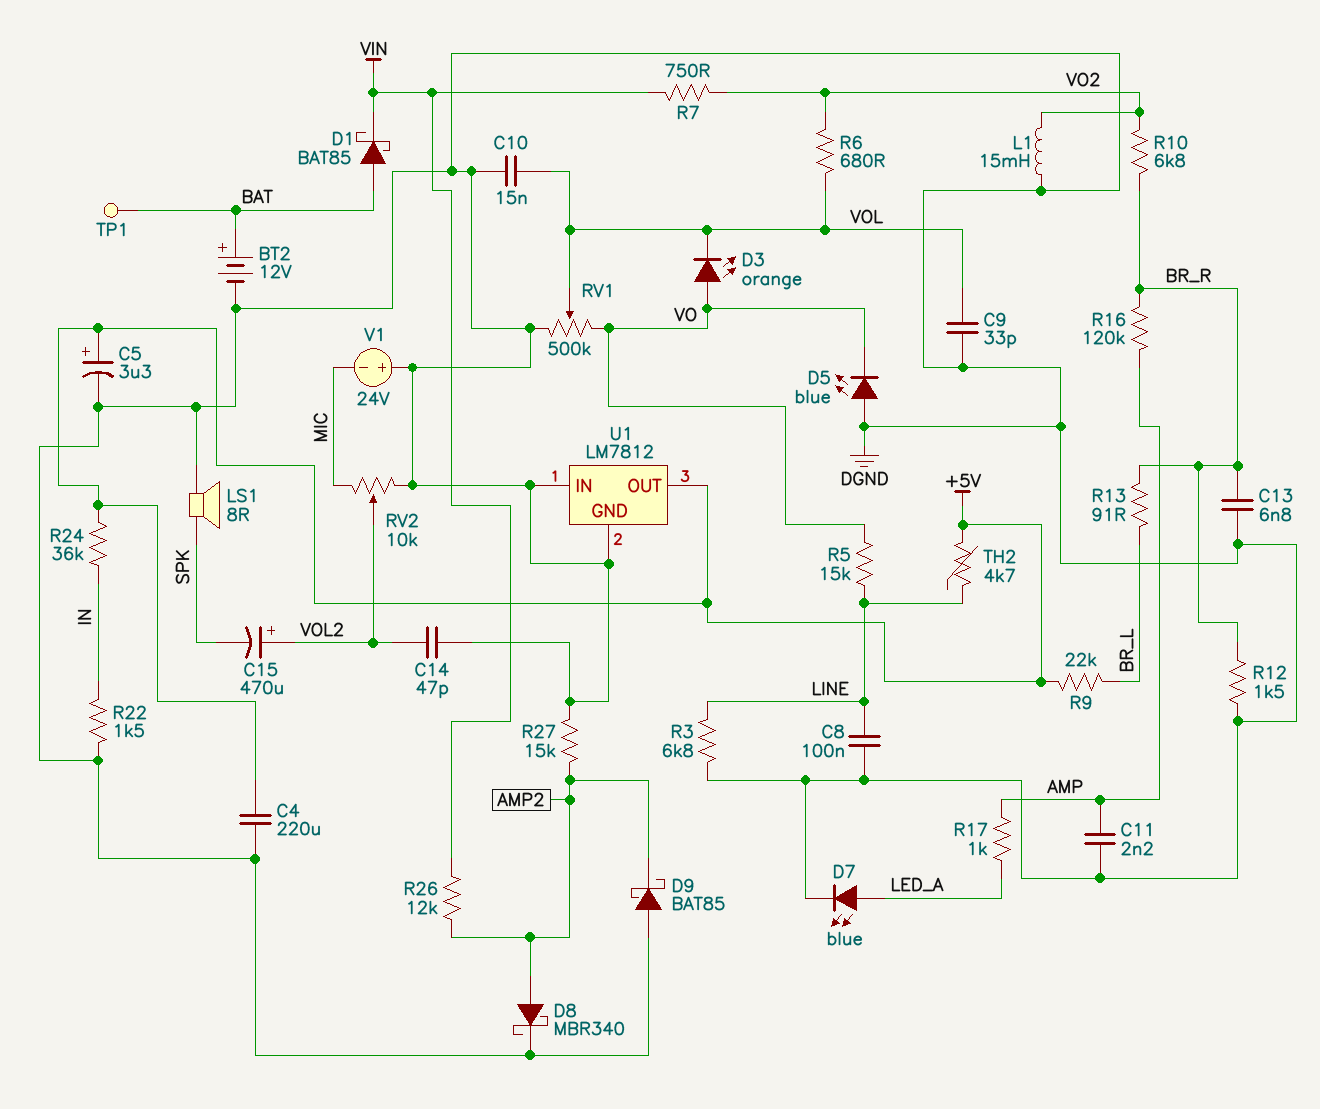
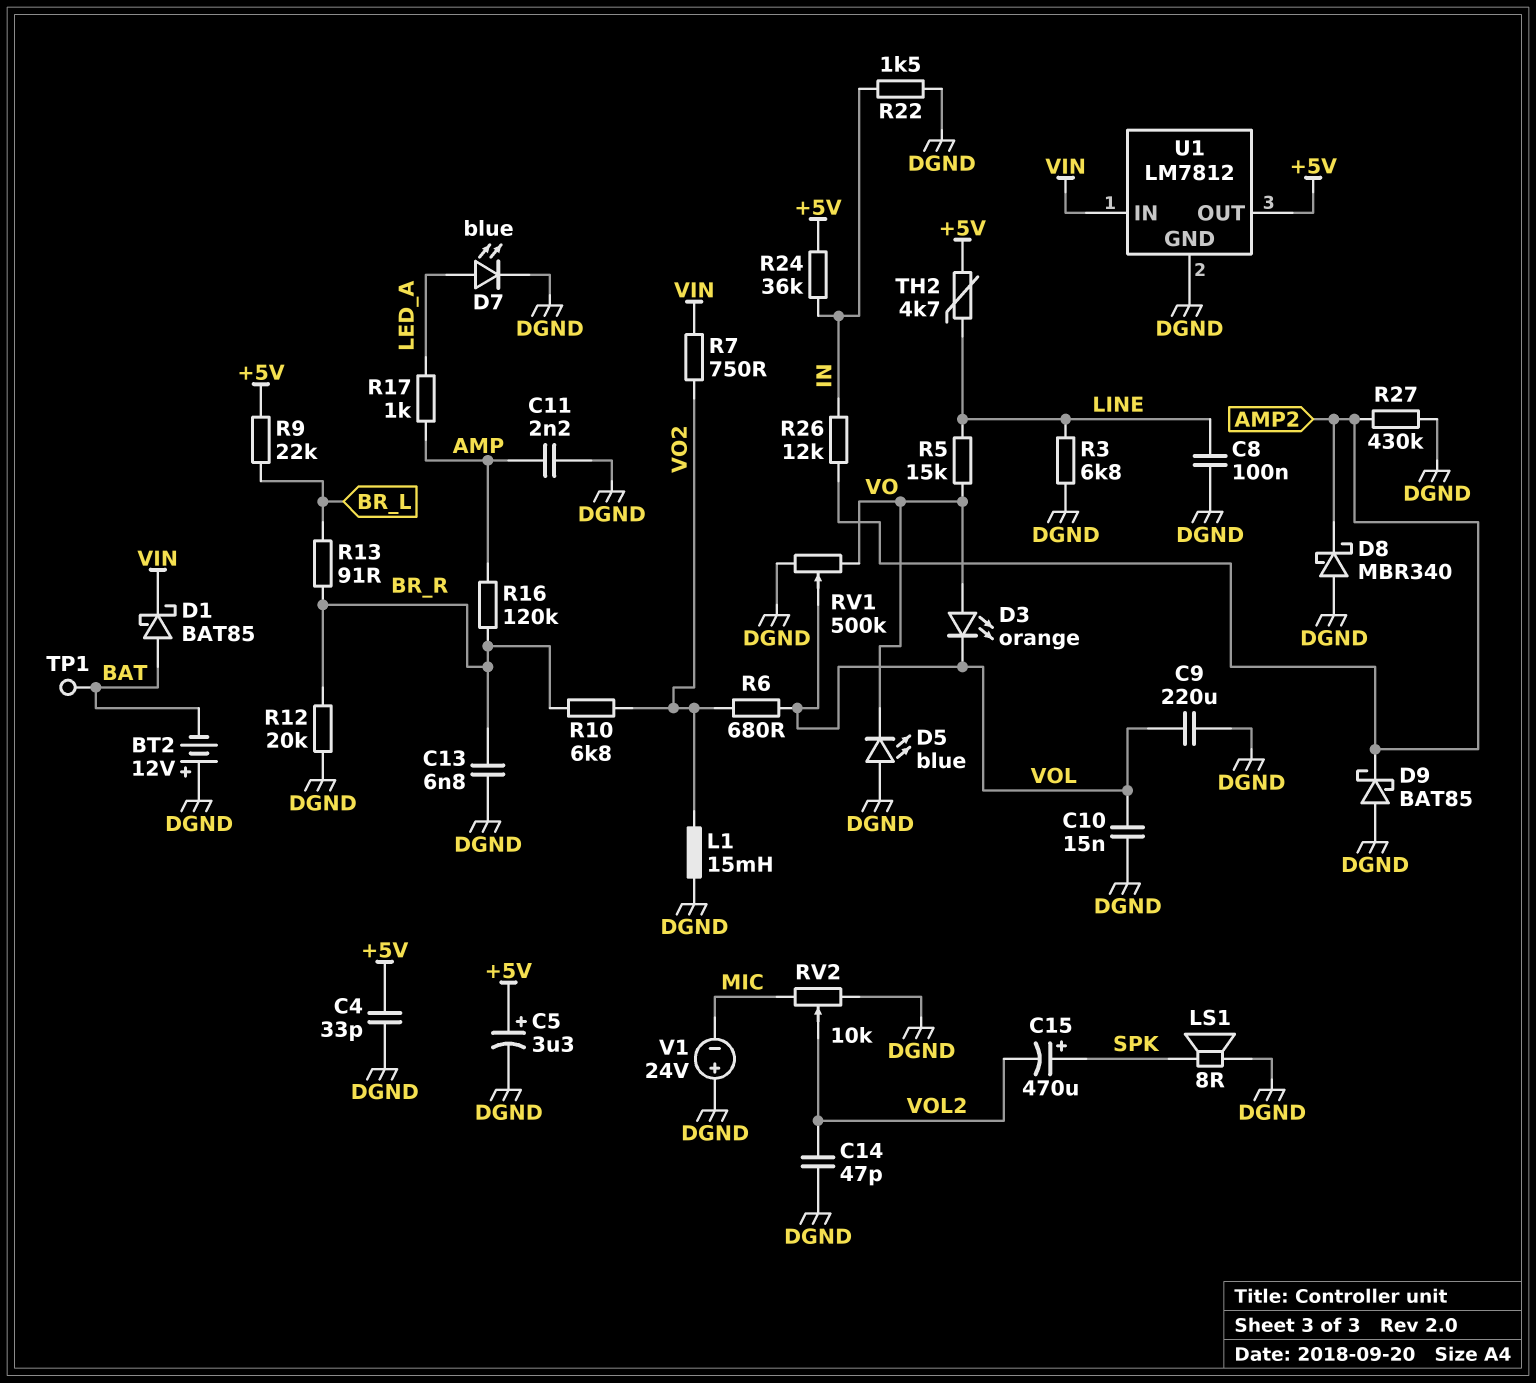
BT2: 12V (plus BAT, minus DGND) -> 12V (plus DGND, minus BAT)
C4: 220uF (+5V, DGND) -> 33pF (+5V, DGND)
C9: 33pF (DGND, VOL) -> 220uF (DGND, VOL)
C15: 470uF (plus VOL2, minus SPK) -> 470uF (plus SPK, minus VOL2)
D8: schottky MBR340 (A AMP2, K DGND) -> schottky MBR340 (A DGND, K AMP2)
R12: 1.5k (BR_R, DGND) -> 20k (BR_R, DGND)
R26: 12k (AMP2, VIN) -> 12k (AMP2, IN)
R27: 15k (AMP2, DGND) -> 430k (AMP2, DGND)
U1 pin IN: DGND -> VIN

